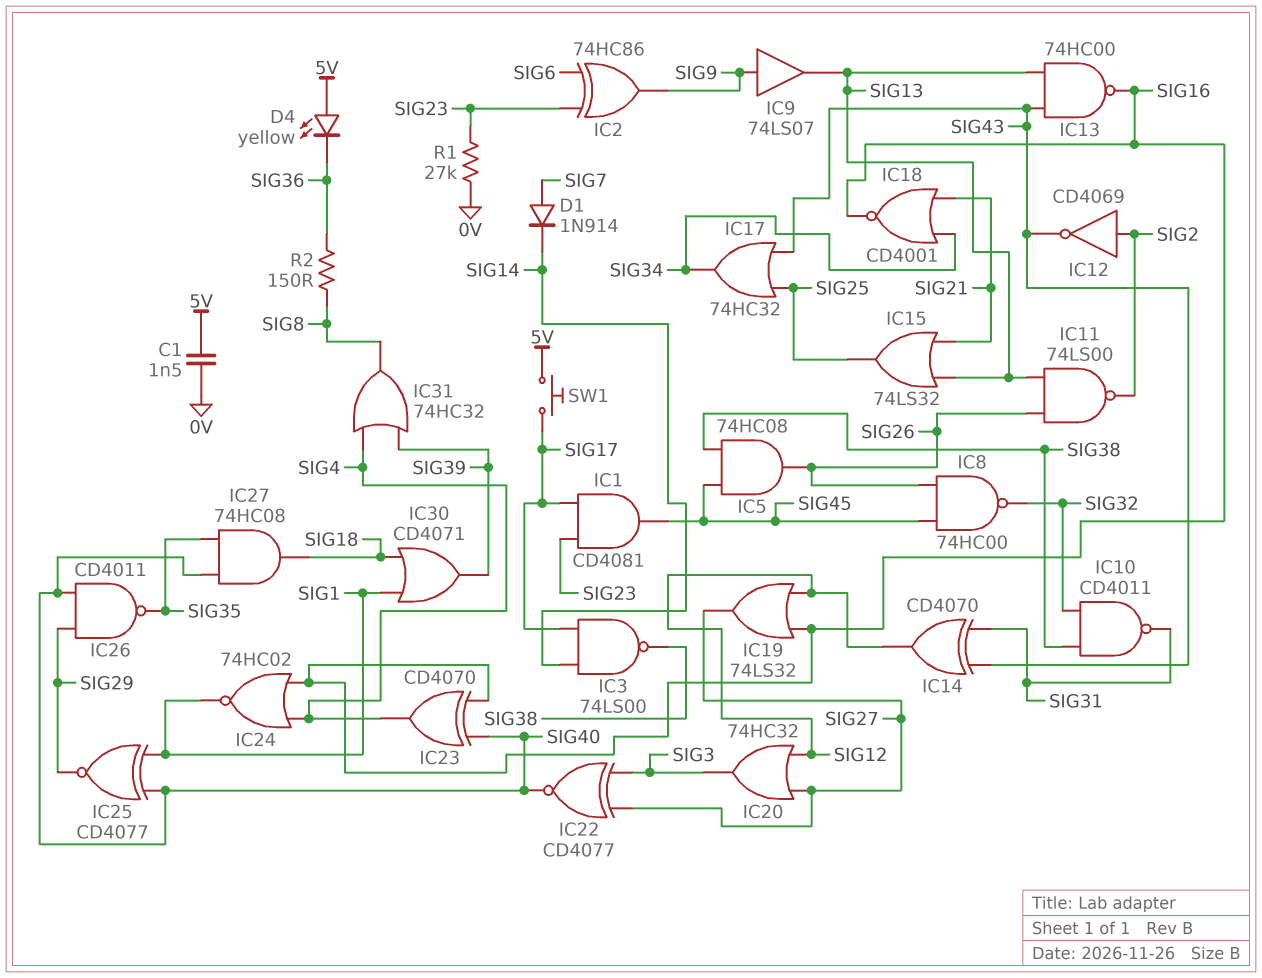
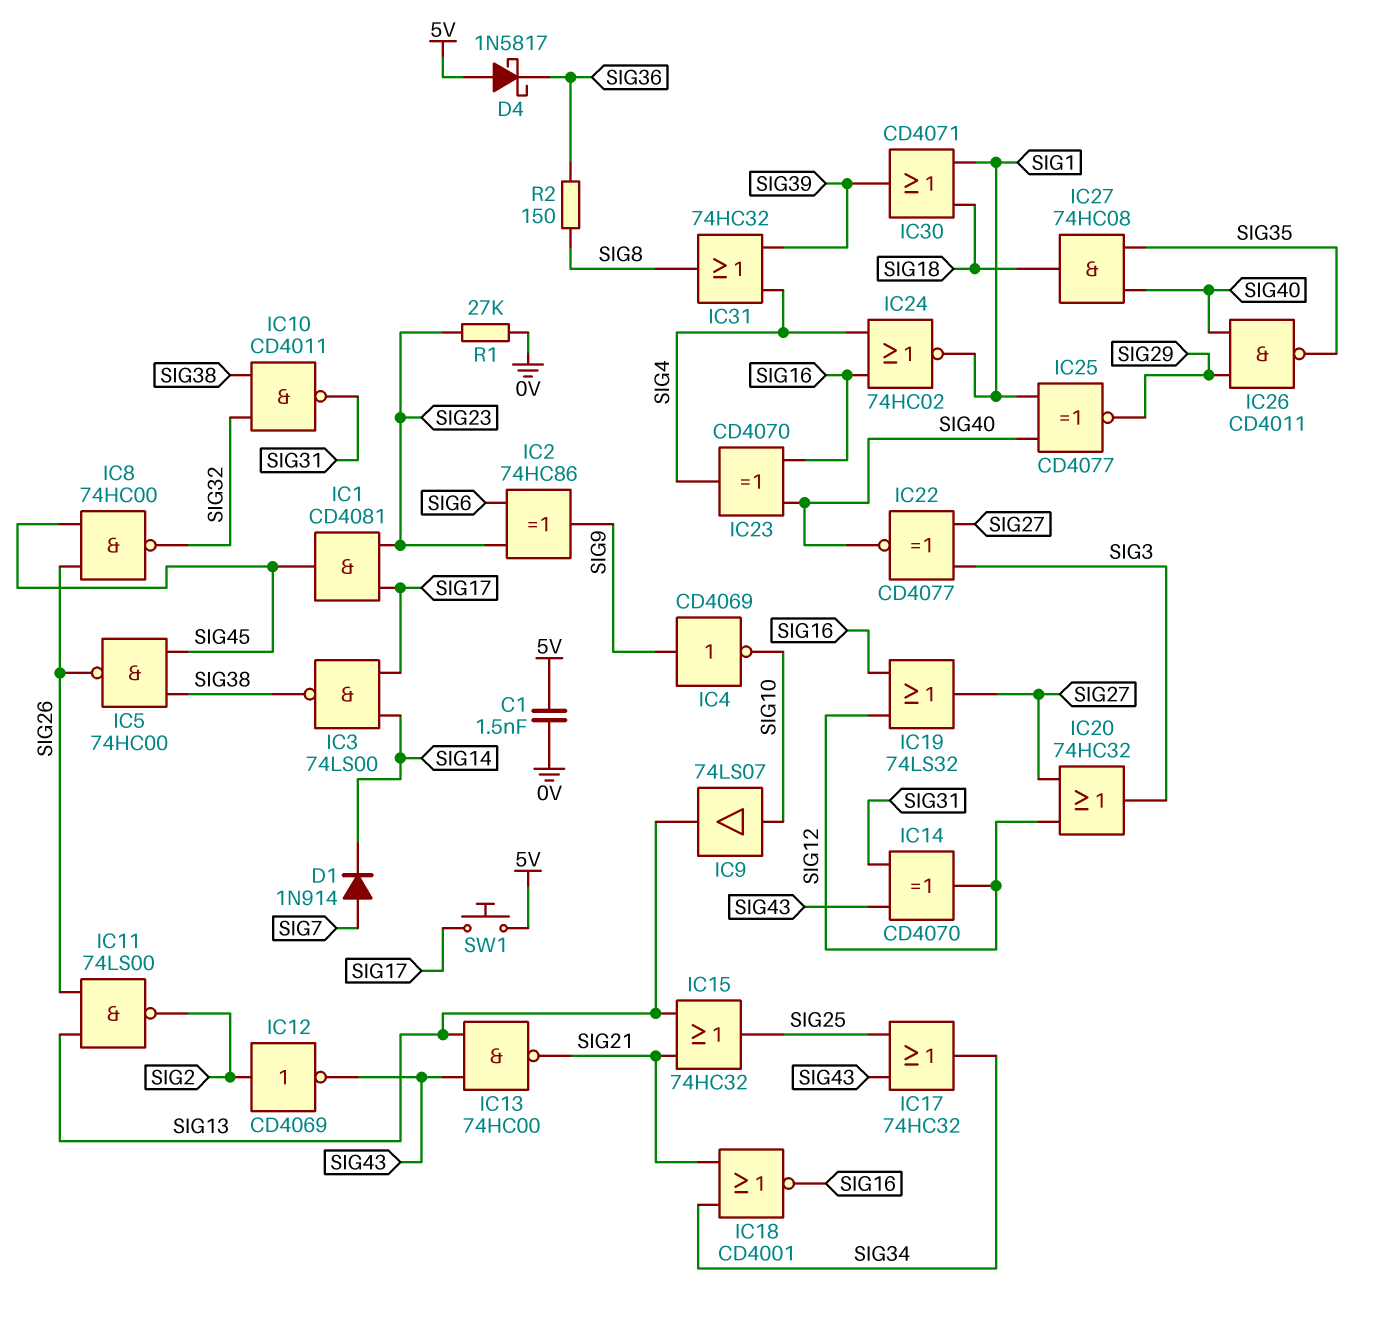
D4: LED yellow (A 5V, K SIG36) -> schottky 1N5817 (A 5V, K SIG36)
IC4: none -> NOT CD4069 (in SIG9, out SIG10)
IC5: AND 74HC08 (in SIG38, in SIG45, out SIG26) -> NAND 74HC00 (in SIG38, in SIG45, out SIG26)
IC9: buffer 74LS07 (in SIG9, out SIG13) -> buffer 74LS07 (in SIG10, out SIG13)
IC13: NAND 74HC00 (in SIG13, in SIG43, out SIG16) -> NAND 74HC00 (in SIG13, in SIG43, out SIG21)
IC15: OR 74LS32 (in SIG13, in SIG21, out SIG25) -> OR 74HC32 (in SIG13, in SIG21, out SIG25)

